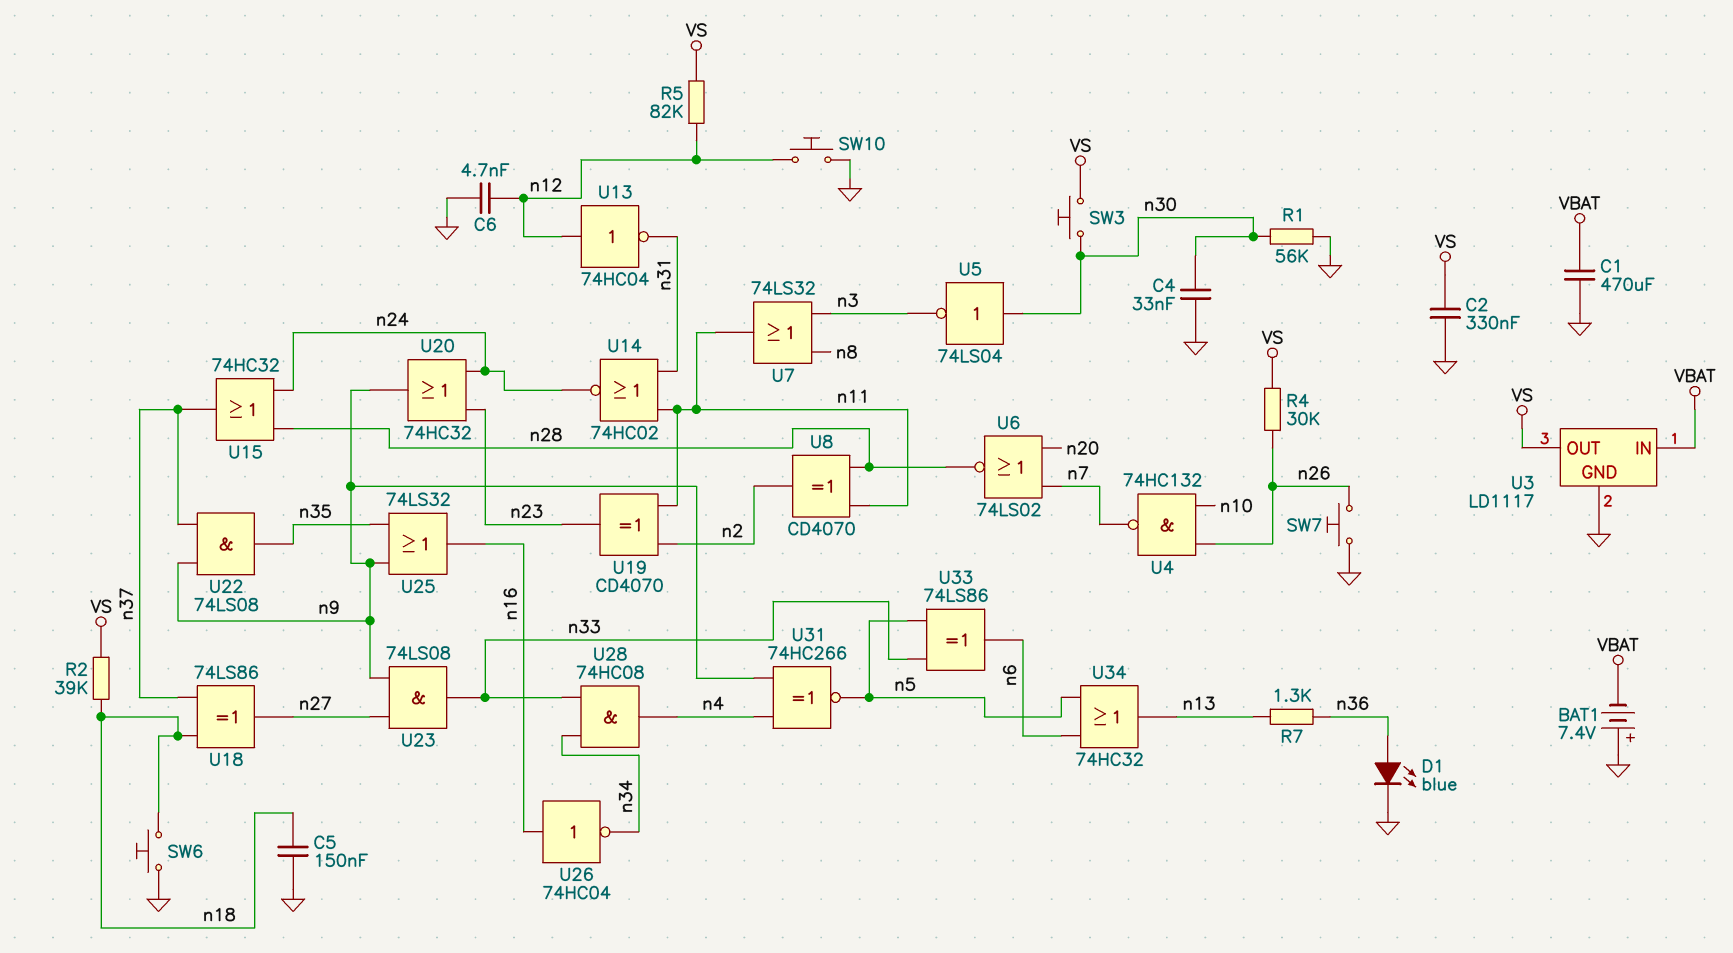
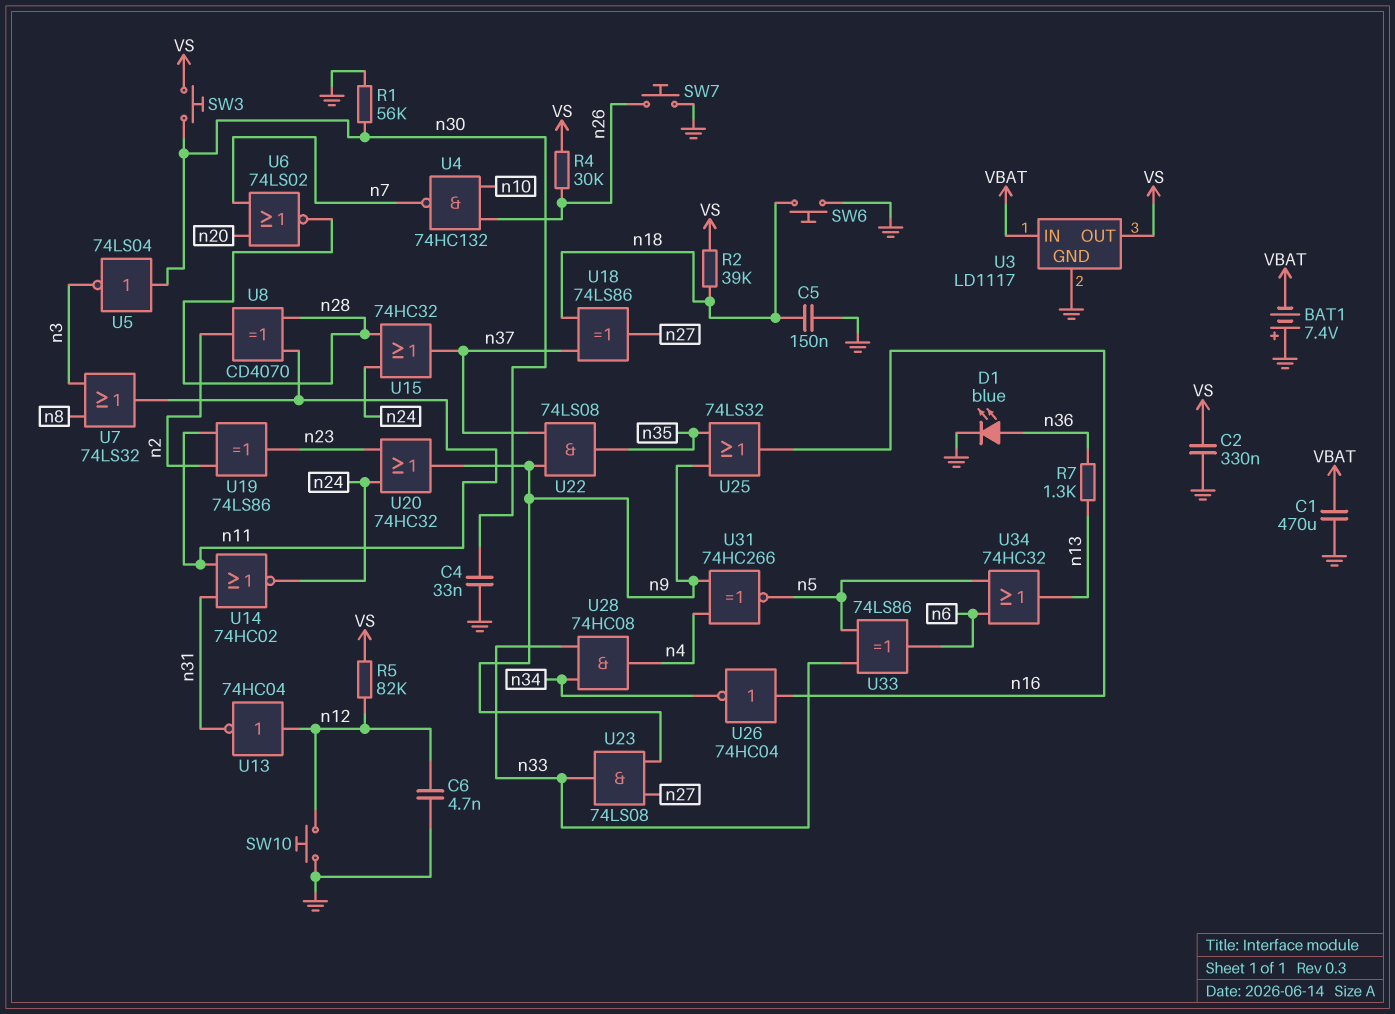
U19: XOR CD4070 (in n2, in n11, out n23) -> XOR 74LS86 (in n2, in n11, out n23)

